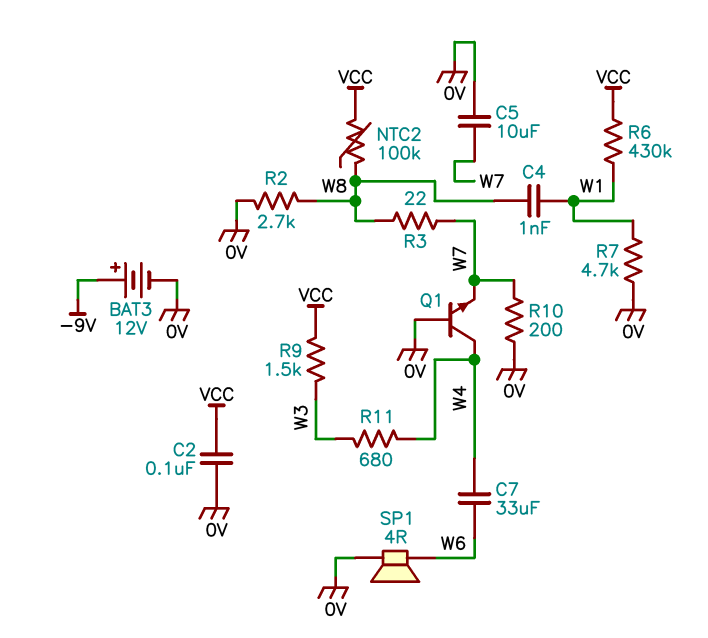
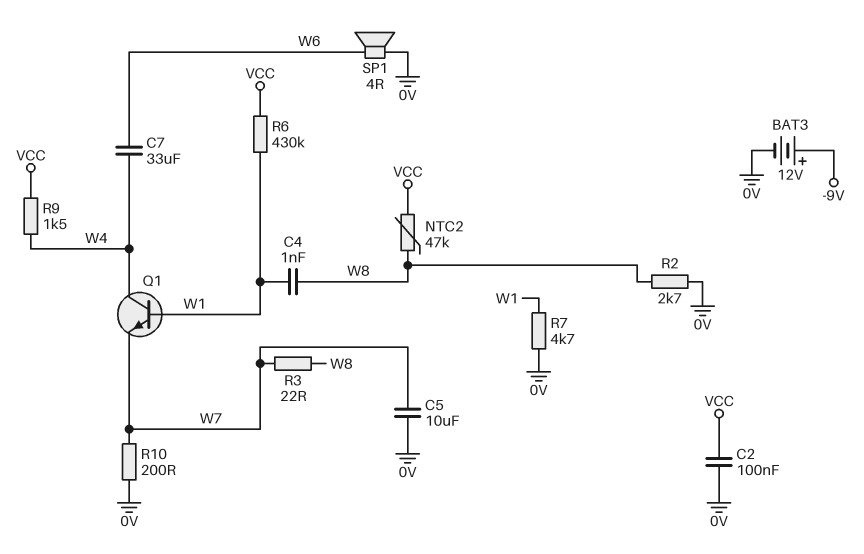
NTC2: 100k (VCC, W8) -> 47k (VCC, W8)
Q1: NPN (B 0V, C W4, E W7) -> NPN (B W1, C W4, E W7)
R9: 1.5k (VCC, W3) -> 1.5k (VCC, W4)
R11: 680 (W3, W4) -> none

